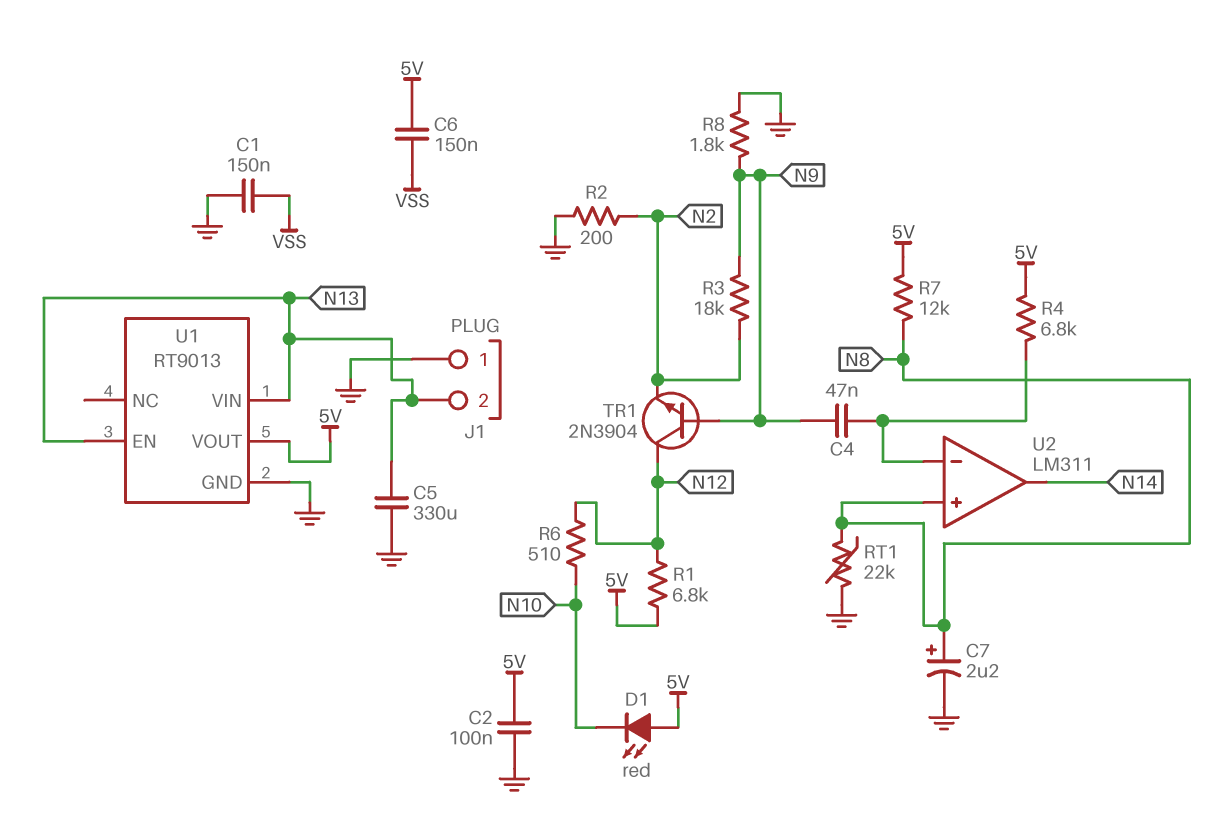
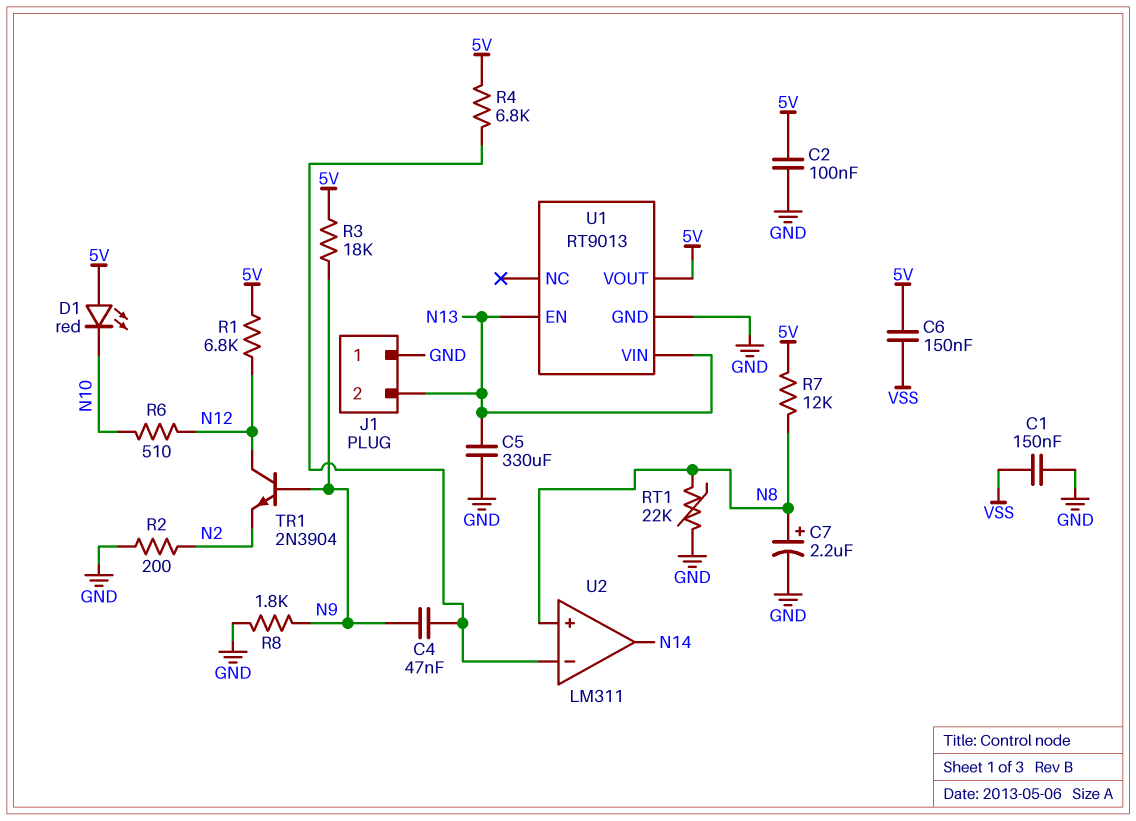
R3: 18k (N2, N9) -> 18k (5V, N9)

